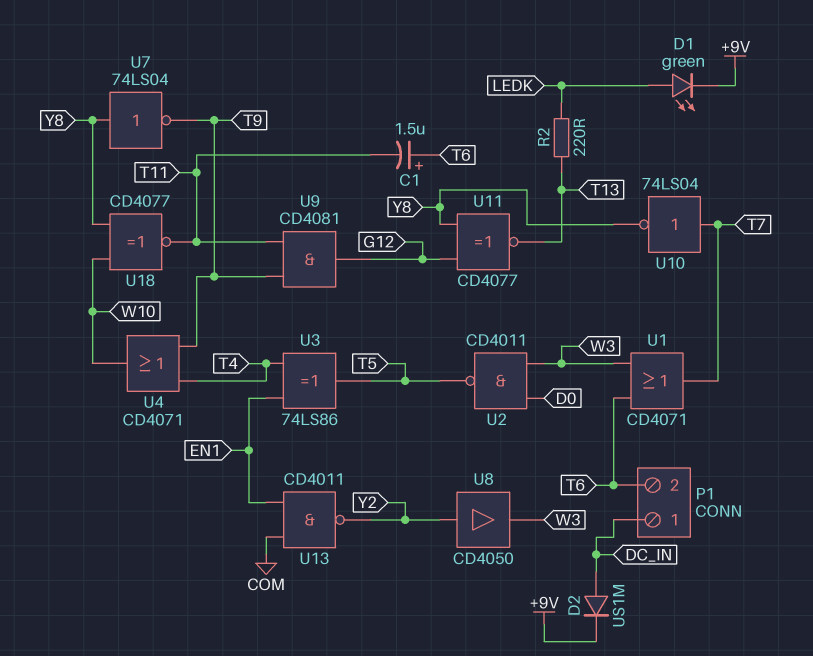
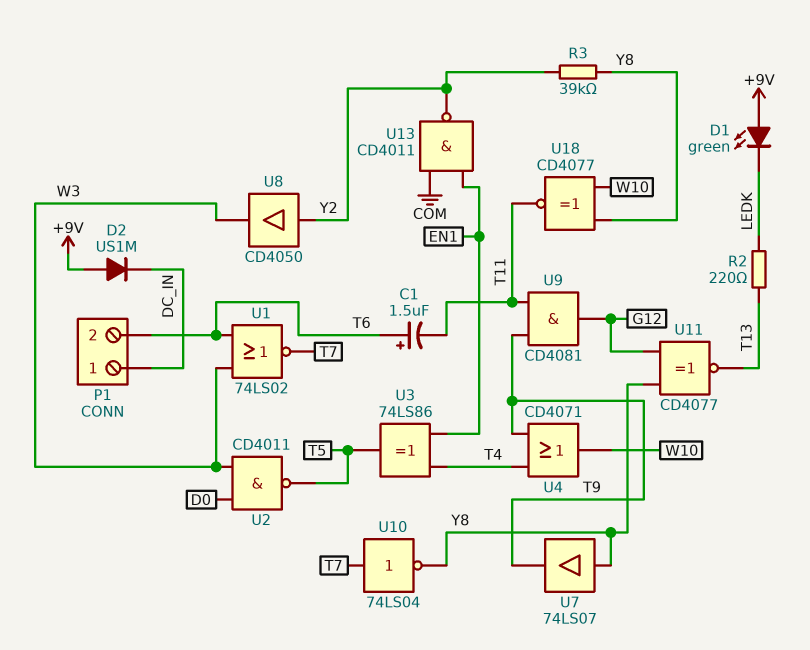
D1: LED green (A LEDK, K +9V) -> LED green (A +9V, K LEDK)
D2: diode US1M (A DC_IN, K +9V) -> diode US1M (A +9V, K DC_IN)
R3: none -> 39k (Y2, Y8)
U1: OR CD4071 (in T6, in W3, out T7) -> NOR 74LS02 (in T6, in W3, out T7)
U7: NOT 74LS04 (in Y8, out T9) -> buffer 74LS07 (in Y8, out T9)

